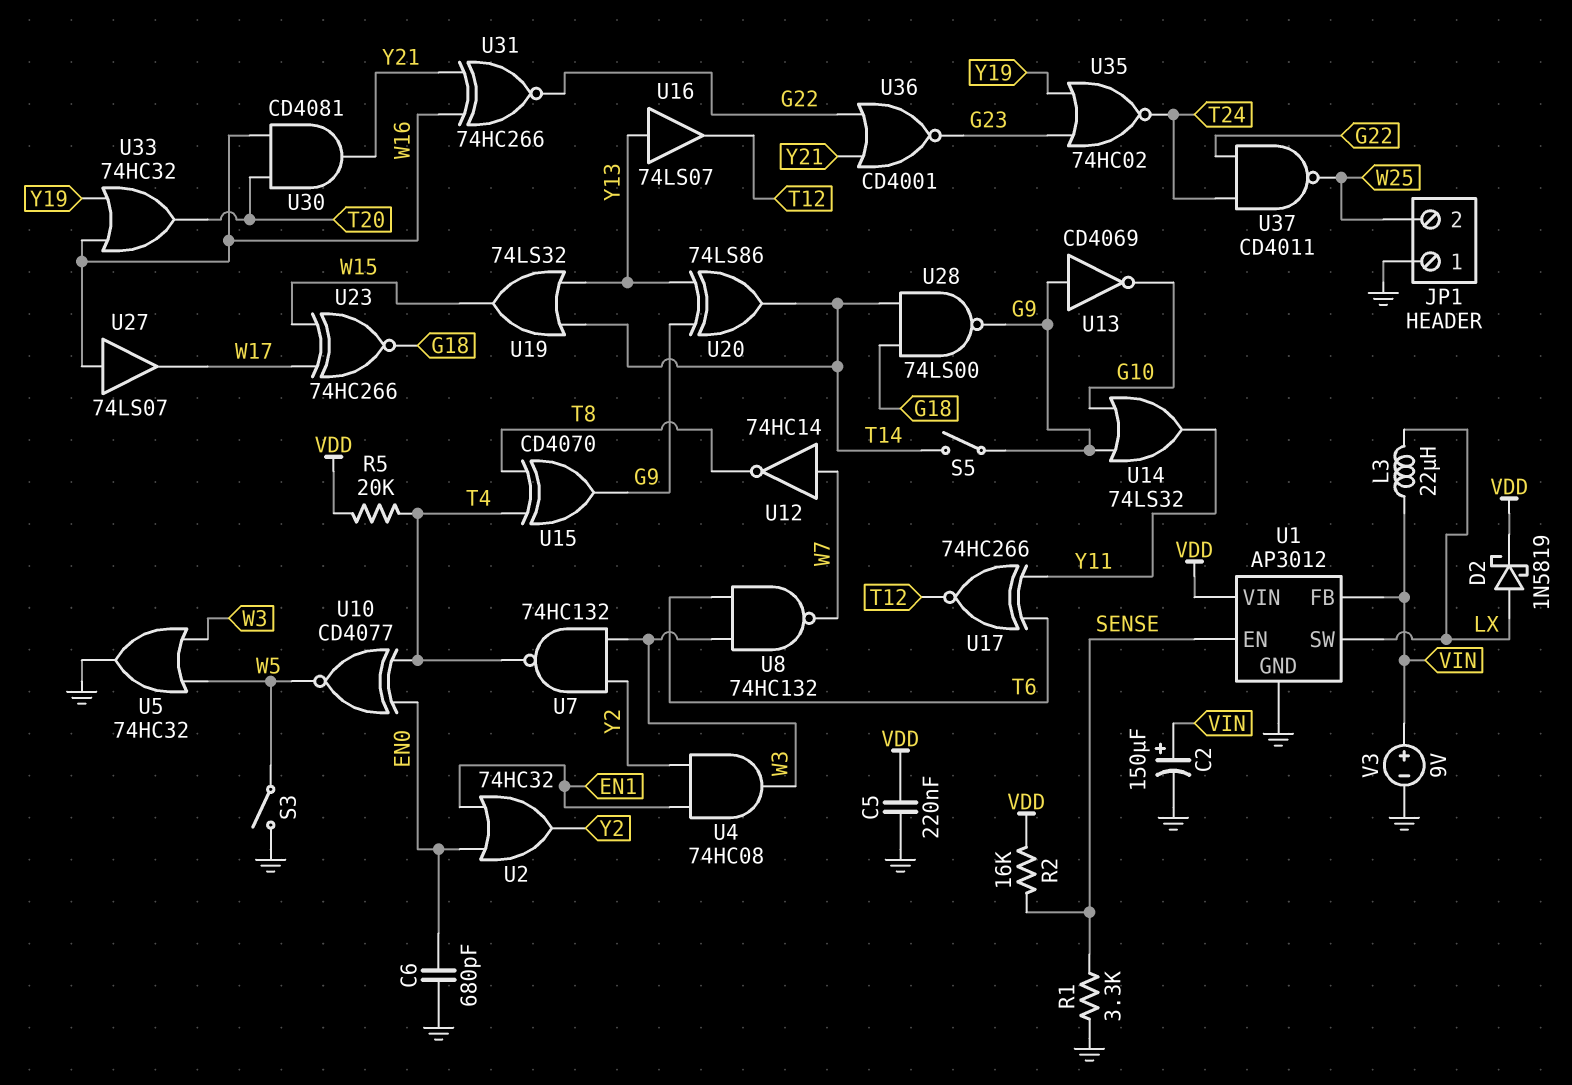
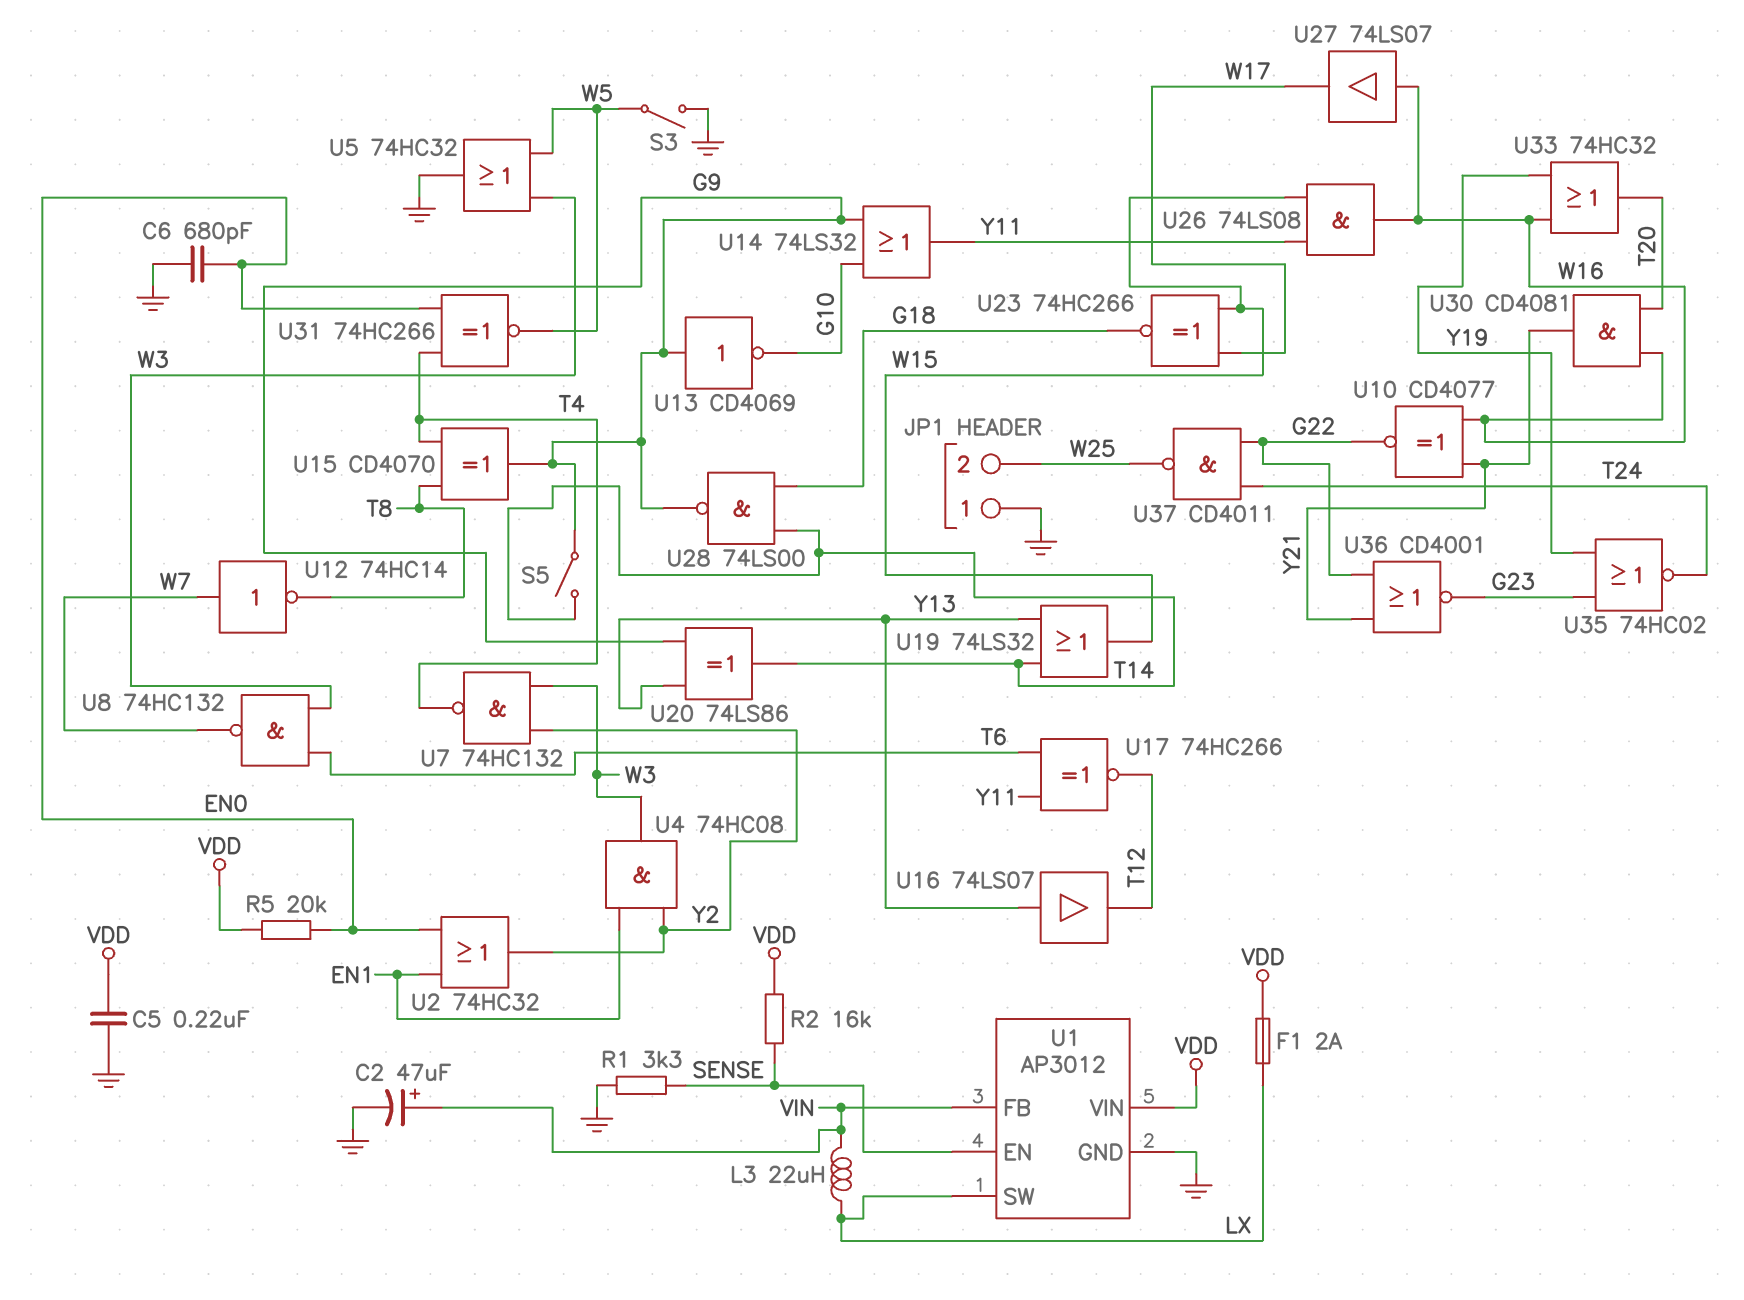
C2: 150uF (plus VIN, minus GND) -> 47uF (plus VIN, minus GND)
D2: schottky 1N5819 (A LX, K VDD) -> none
F1: none -> 2A (LX, VDD)
R5: 20k (T4, VDD) -> 20k (EN0, VDD)
U10: XNOR CD4077 (in EN0, in T4, out W5) -> XNOR CD4077 (in W16, in Y21, out G22)
U26: none -> AND 74LS08 (in W15, in Y11, out W16)
U31: XNOR 74HC266 (in W16, in Y21, out G22) -> XNOR 74HC266 (in EN0, in T4, out W5)
V3: 9V (plus VIN, minus GND) -> none

